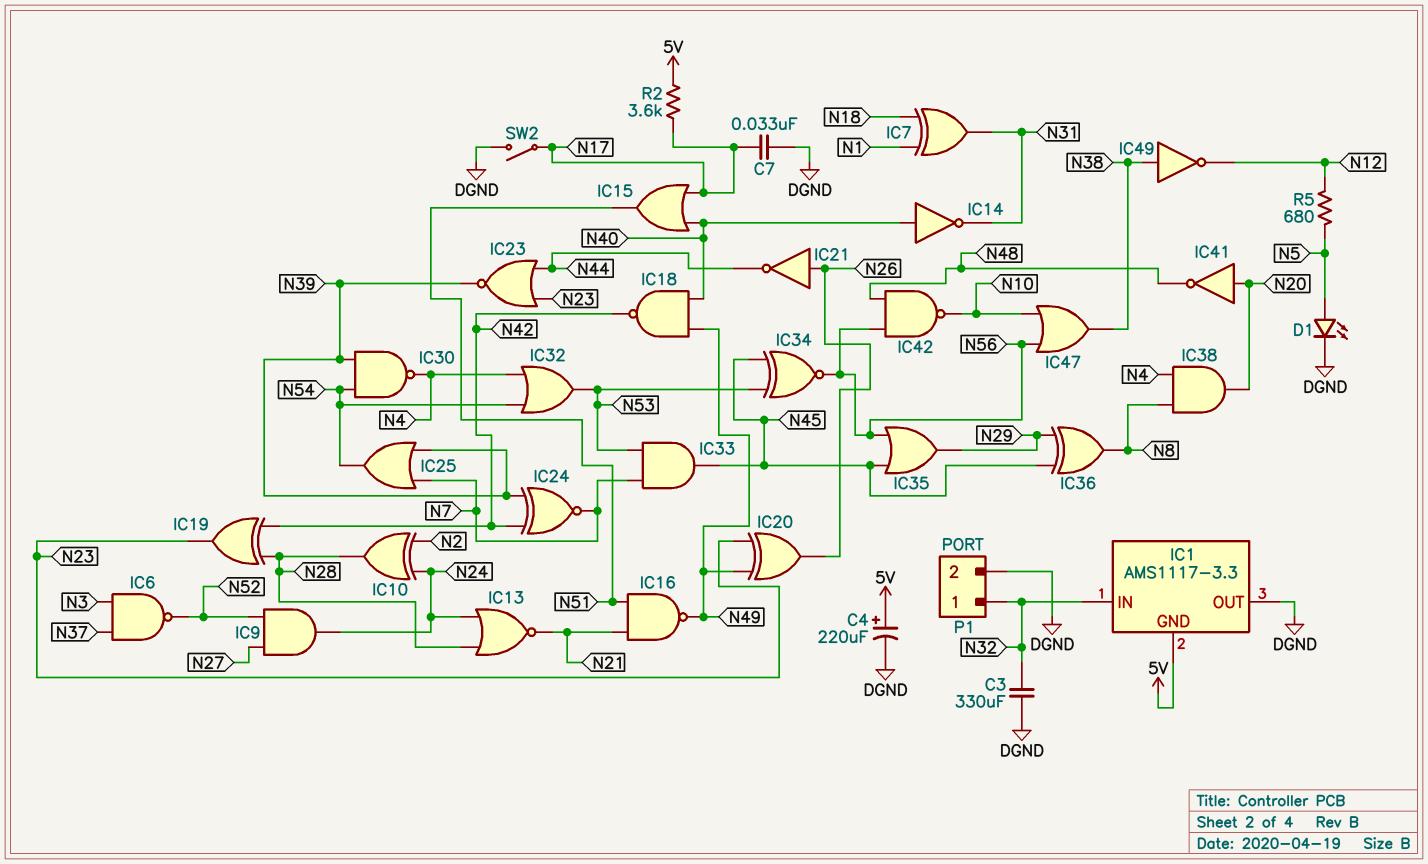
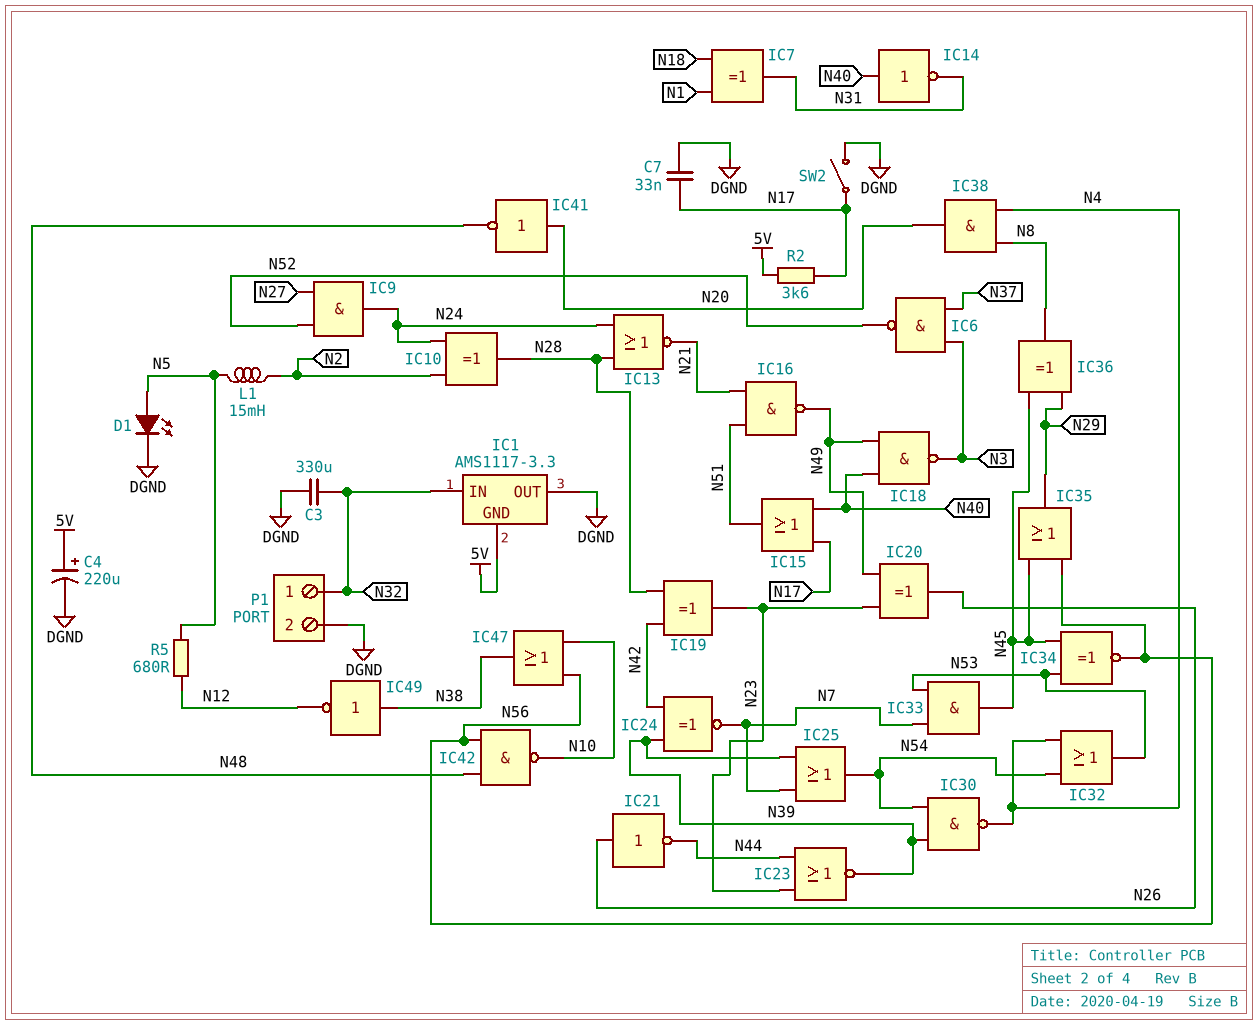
IC18: NAND (in N40, in N49, out N42) -> NAND (in N40, in N49, out N3)
L1: none -> 15mH (N2, N5)

